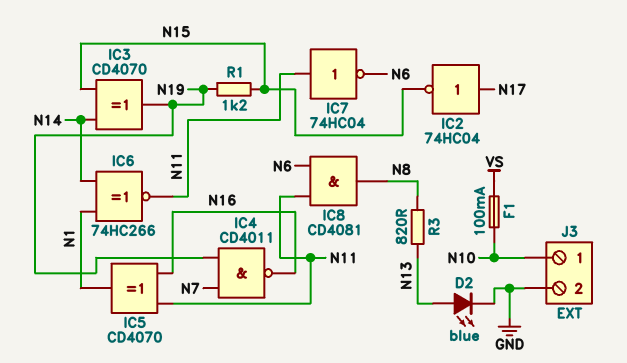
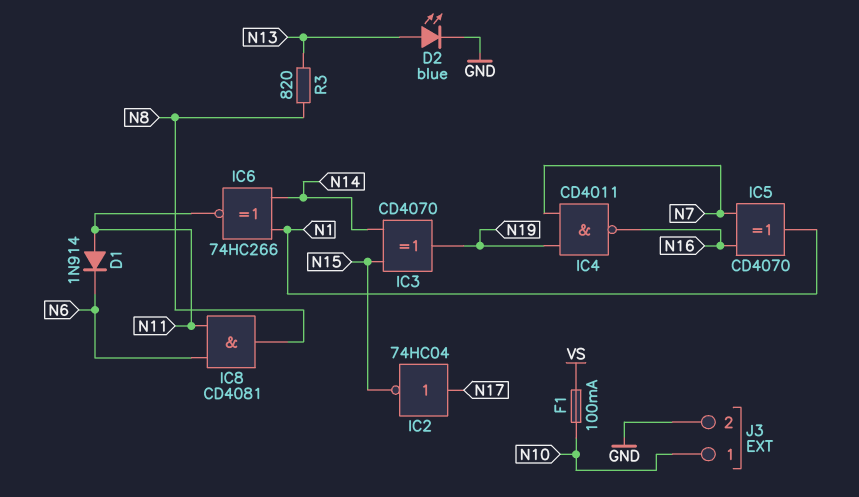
D1: none -> diode 1N914 (A N11, K N6)
IC5: XOR CD4070 (in N11, in N16, out N1) -> XOR CD4070 (in N7, in N16, out N1)
IC7: NOT 74HC04 (in N11, out N6) -> none
R1: 1.2k (N15, N19) -> none

